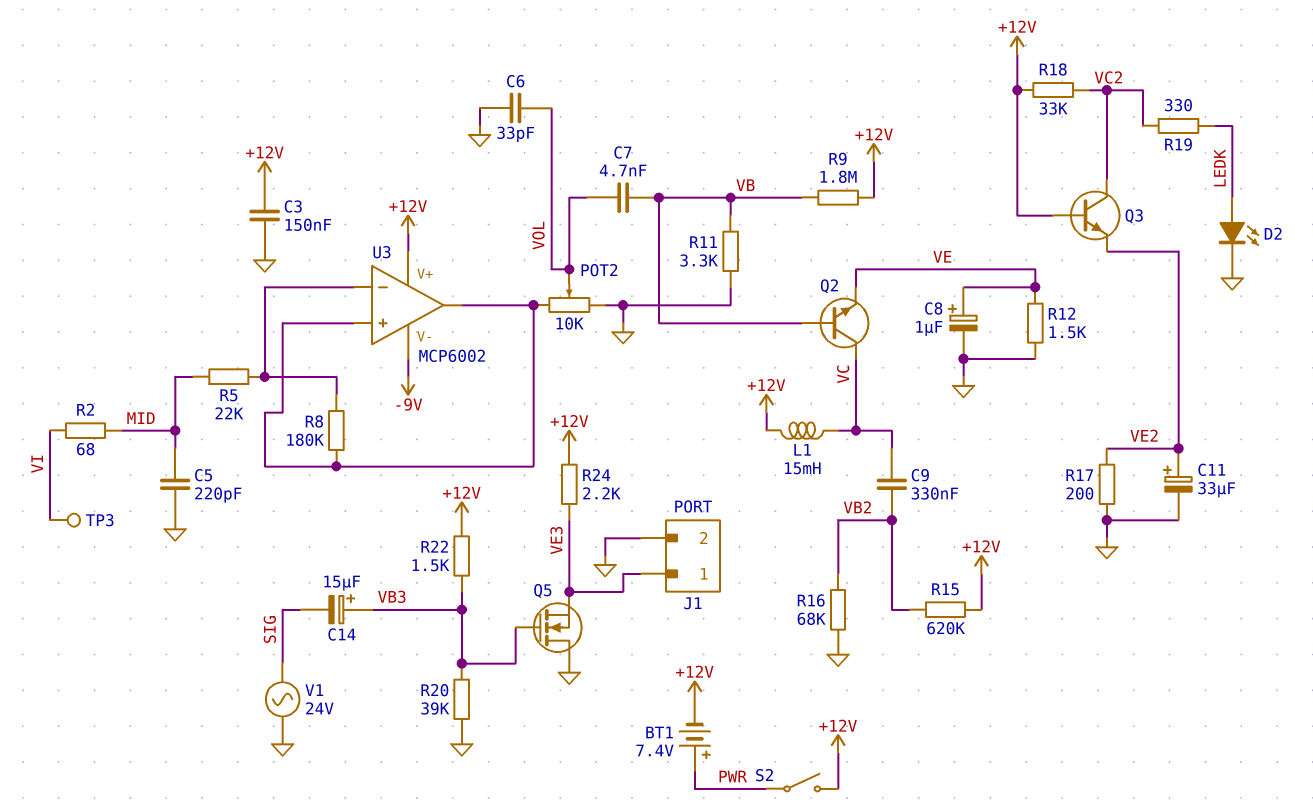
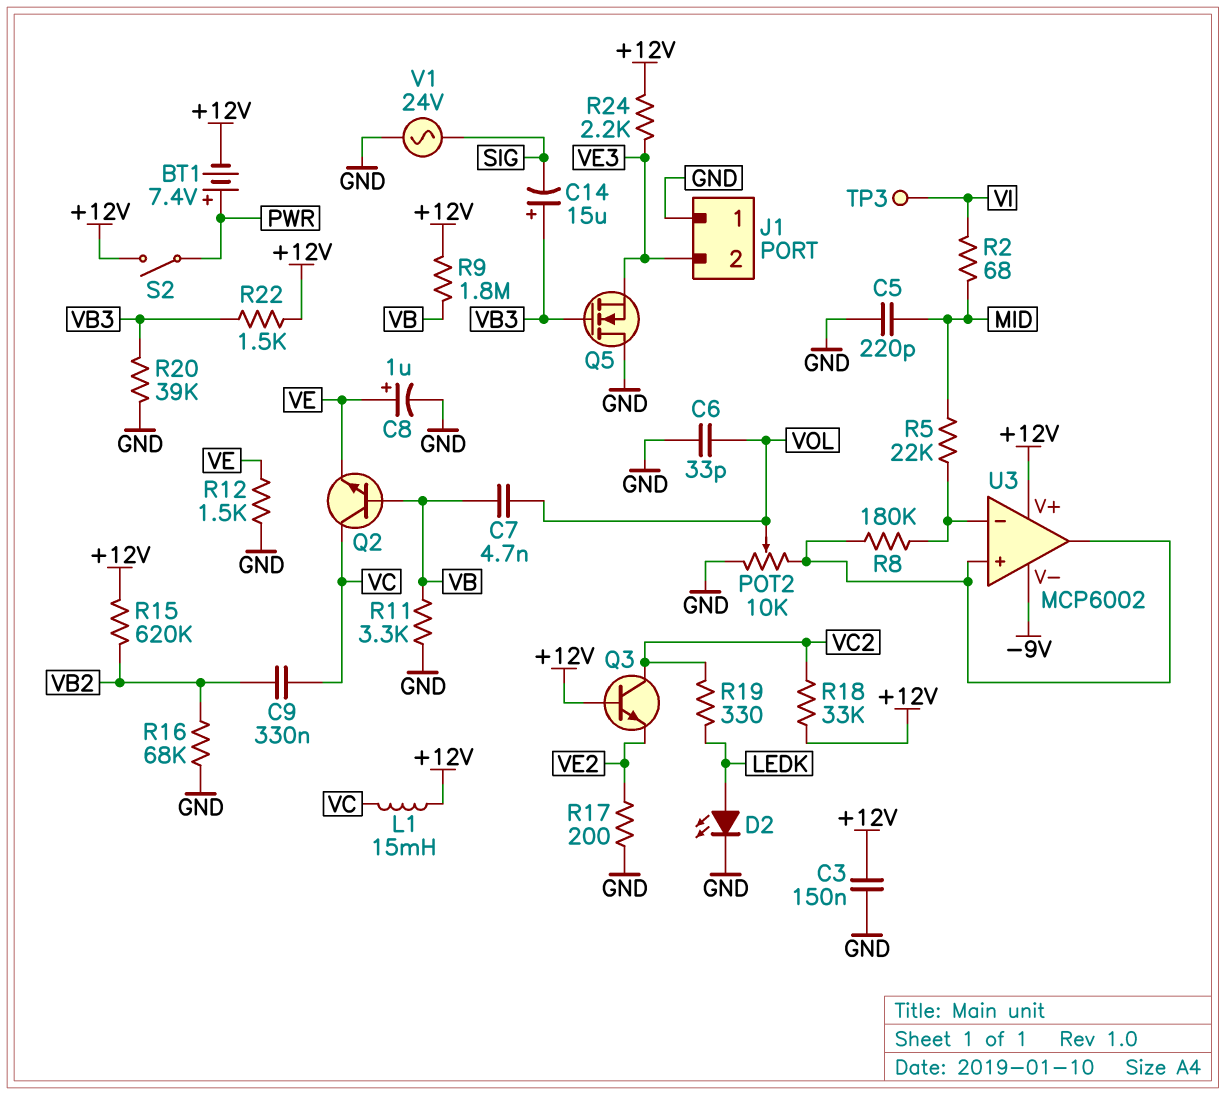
C11: 33uF (plus VE2, minus GND) -> none
J1 pin 1: VE3 -> GND
J1 pin 2: GND -> VE3

